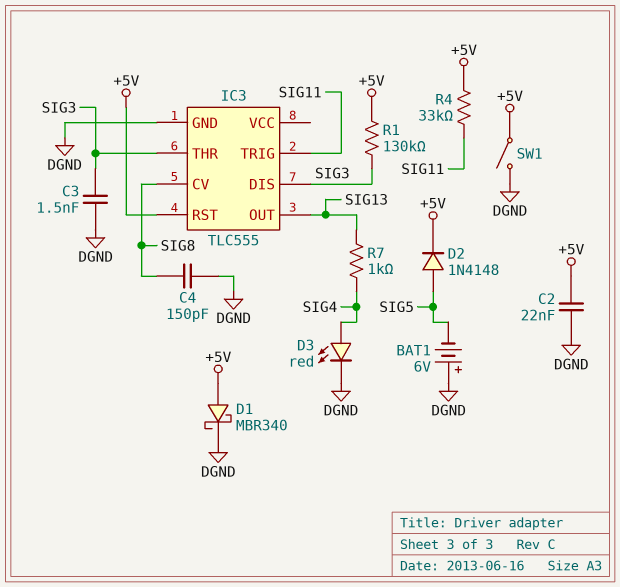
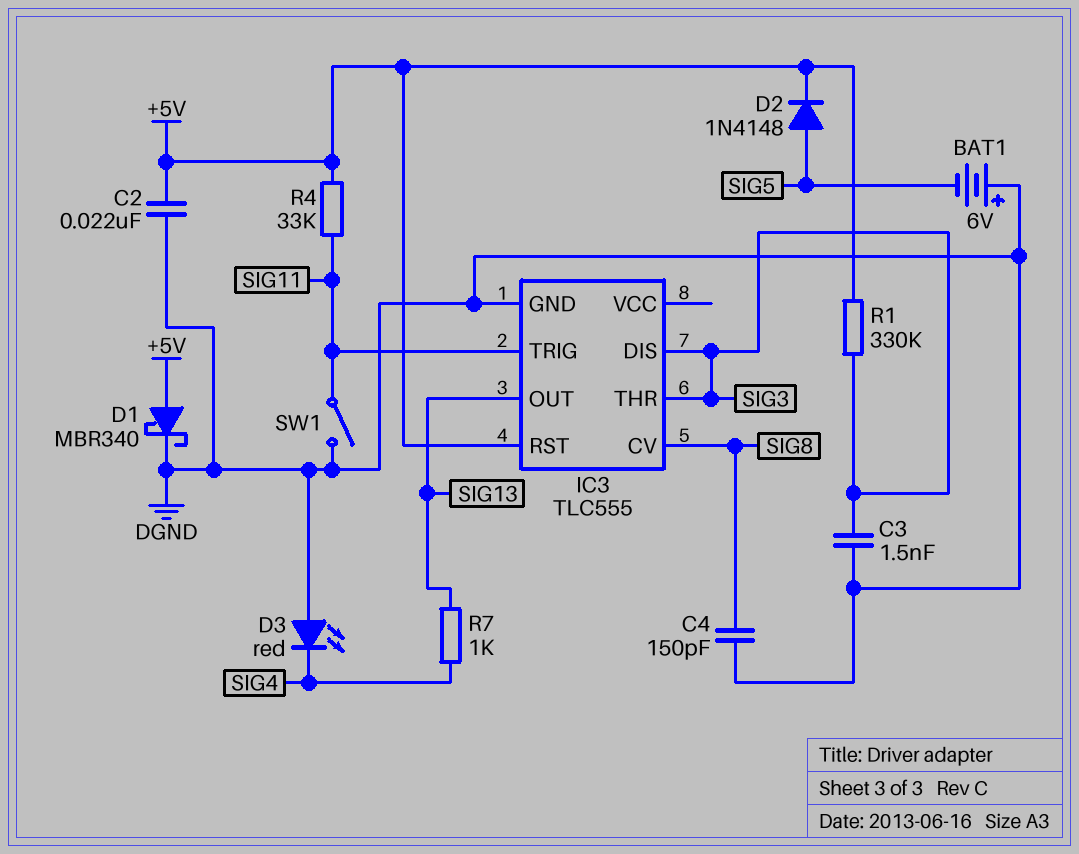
D3: LED red (A SIG4, K DGND) -> LED red (A DGND, K SIG4)
R1: 130k (+5V, SIG3) -> 330k (+5V, SIG3)
SW1: switch (+5V, DGND) -> switch (DGND, SIG11)

